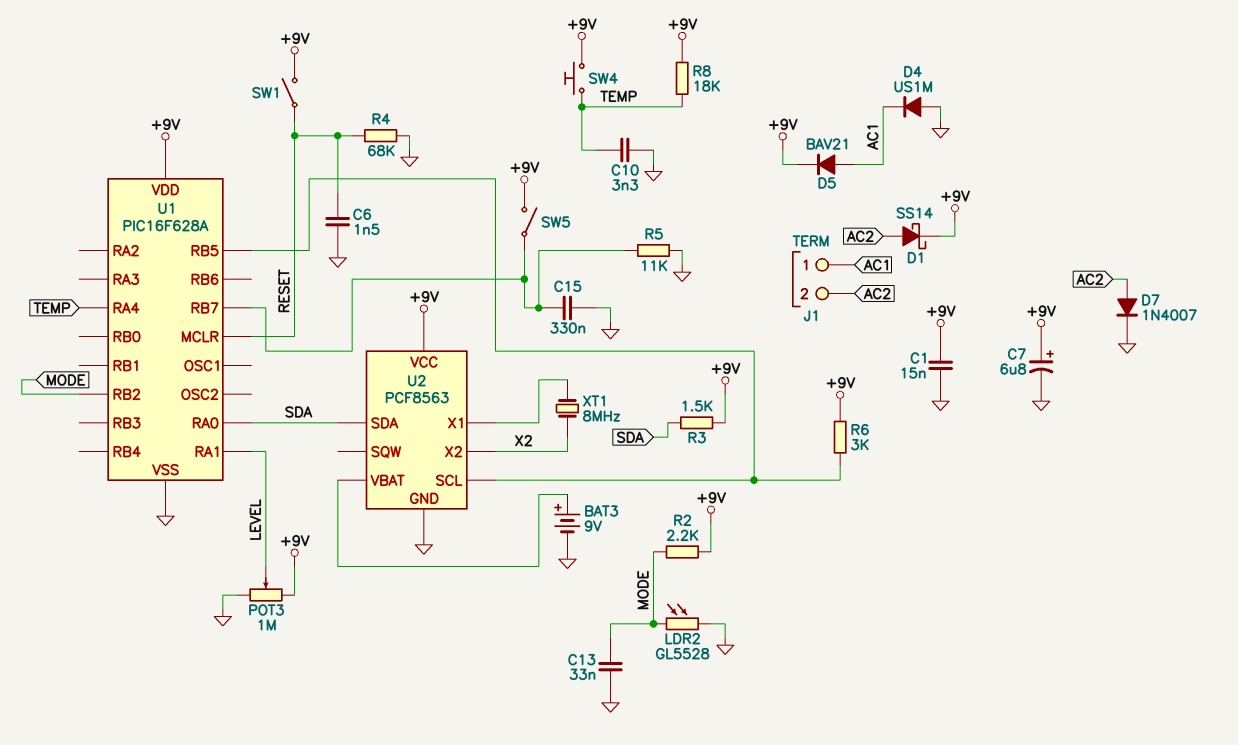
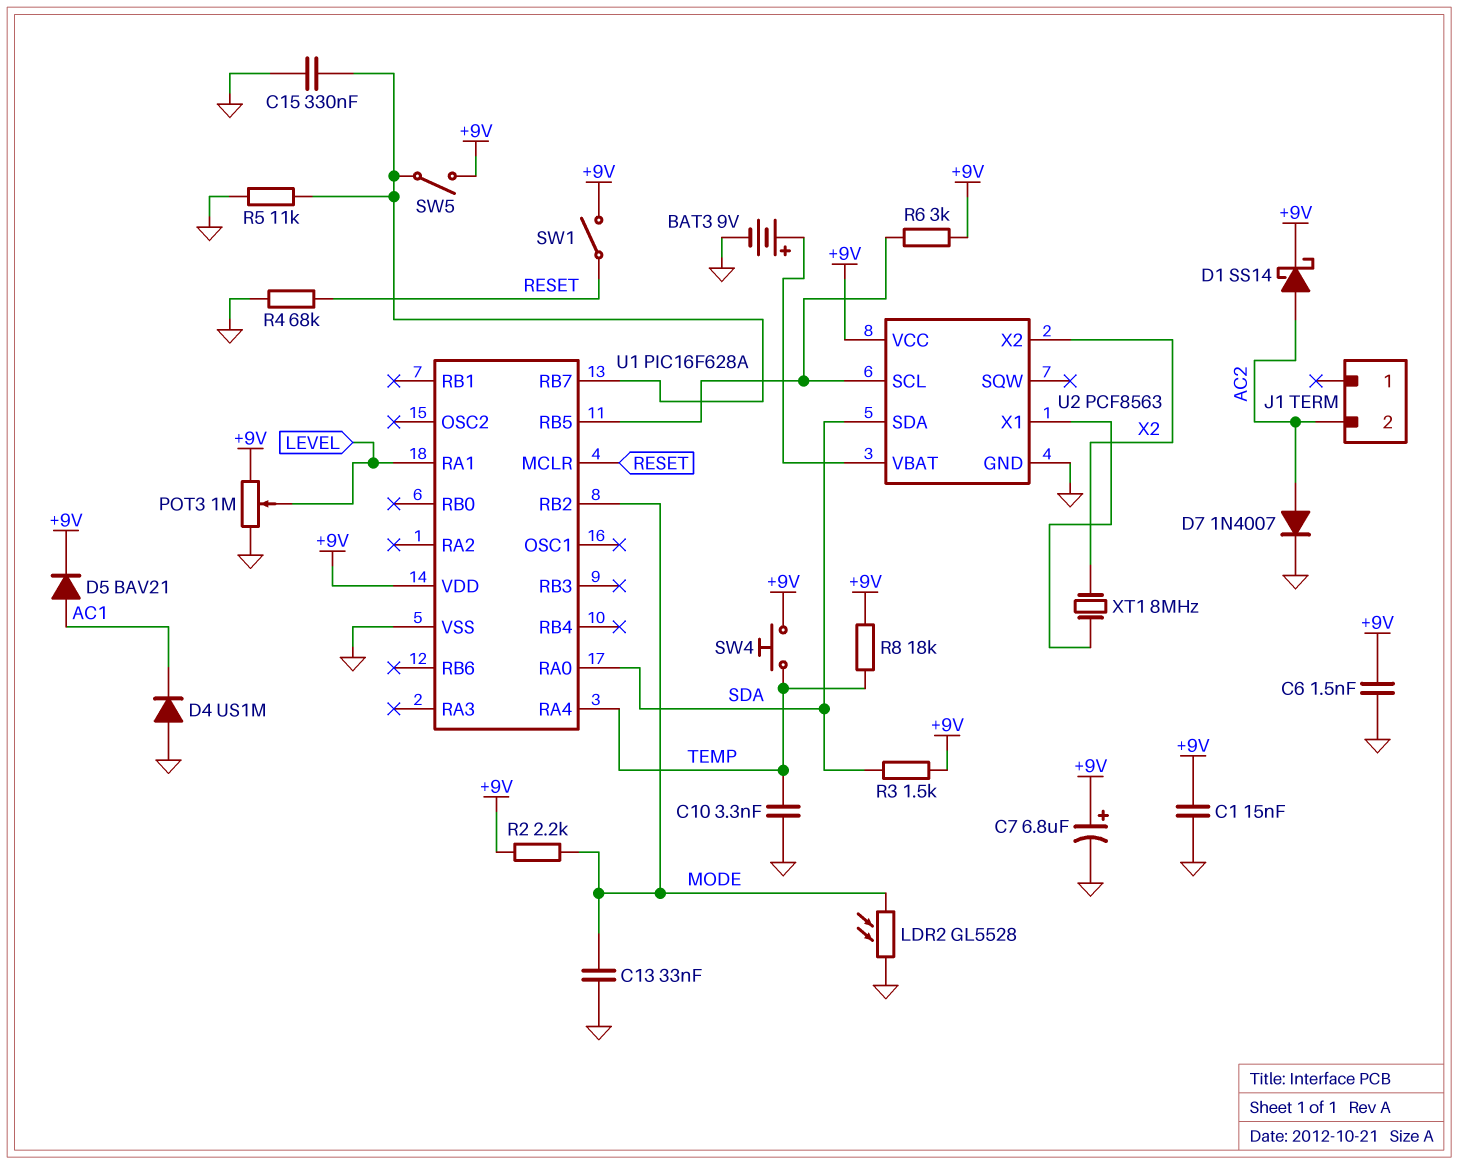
C6: 1.5nF (GND, RESET) -> 1.5nF (+9V, GND)
J1 pin 1: AC1 -> none

